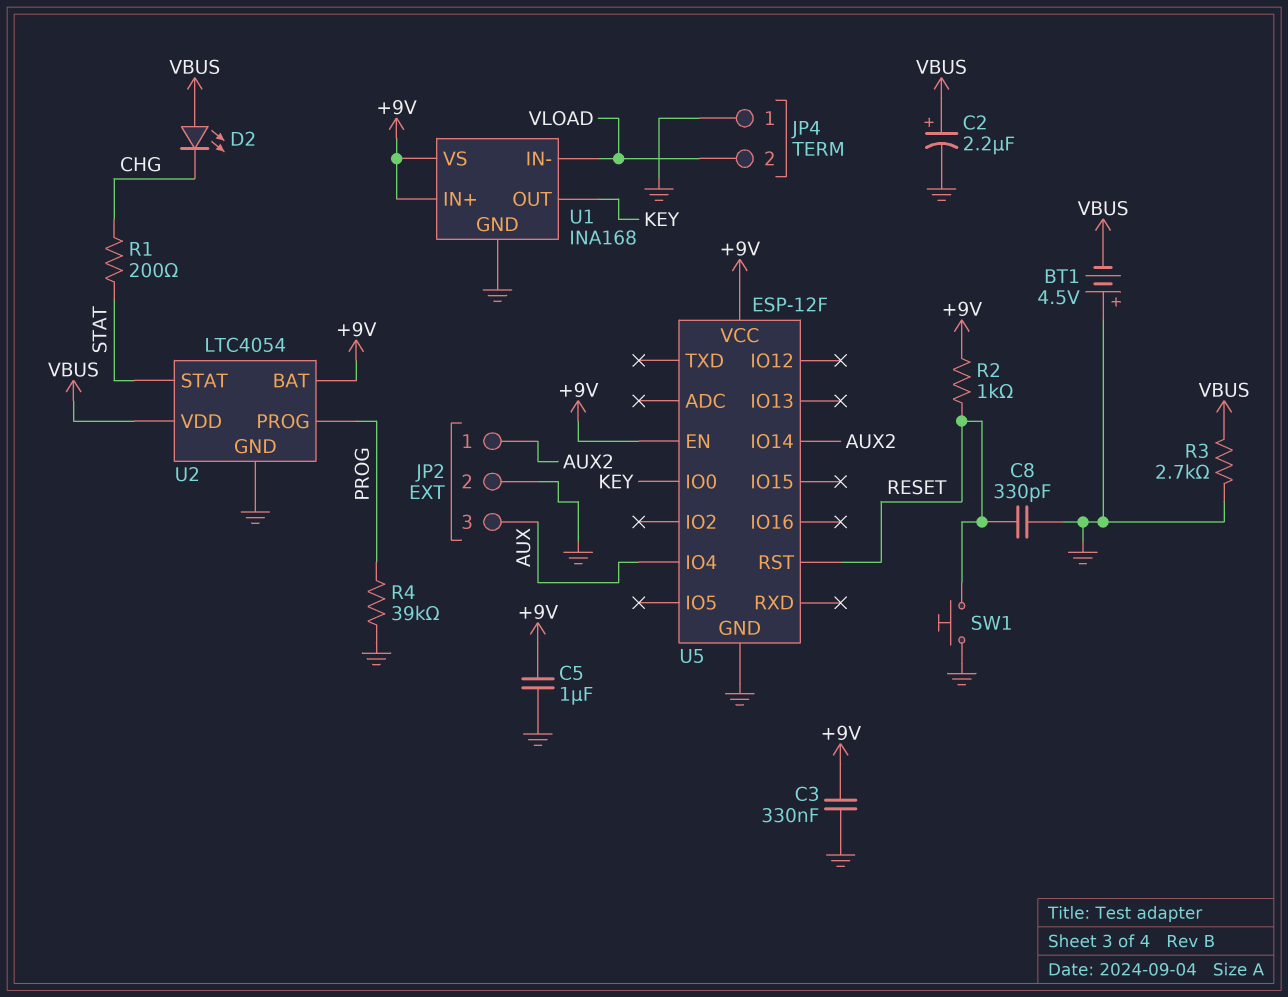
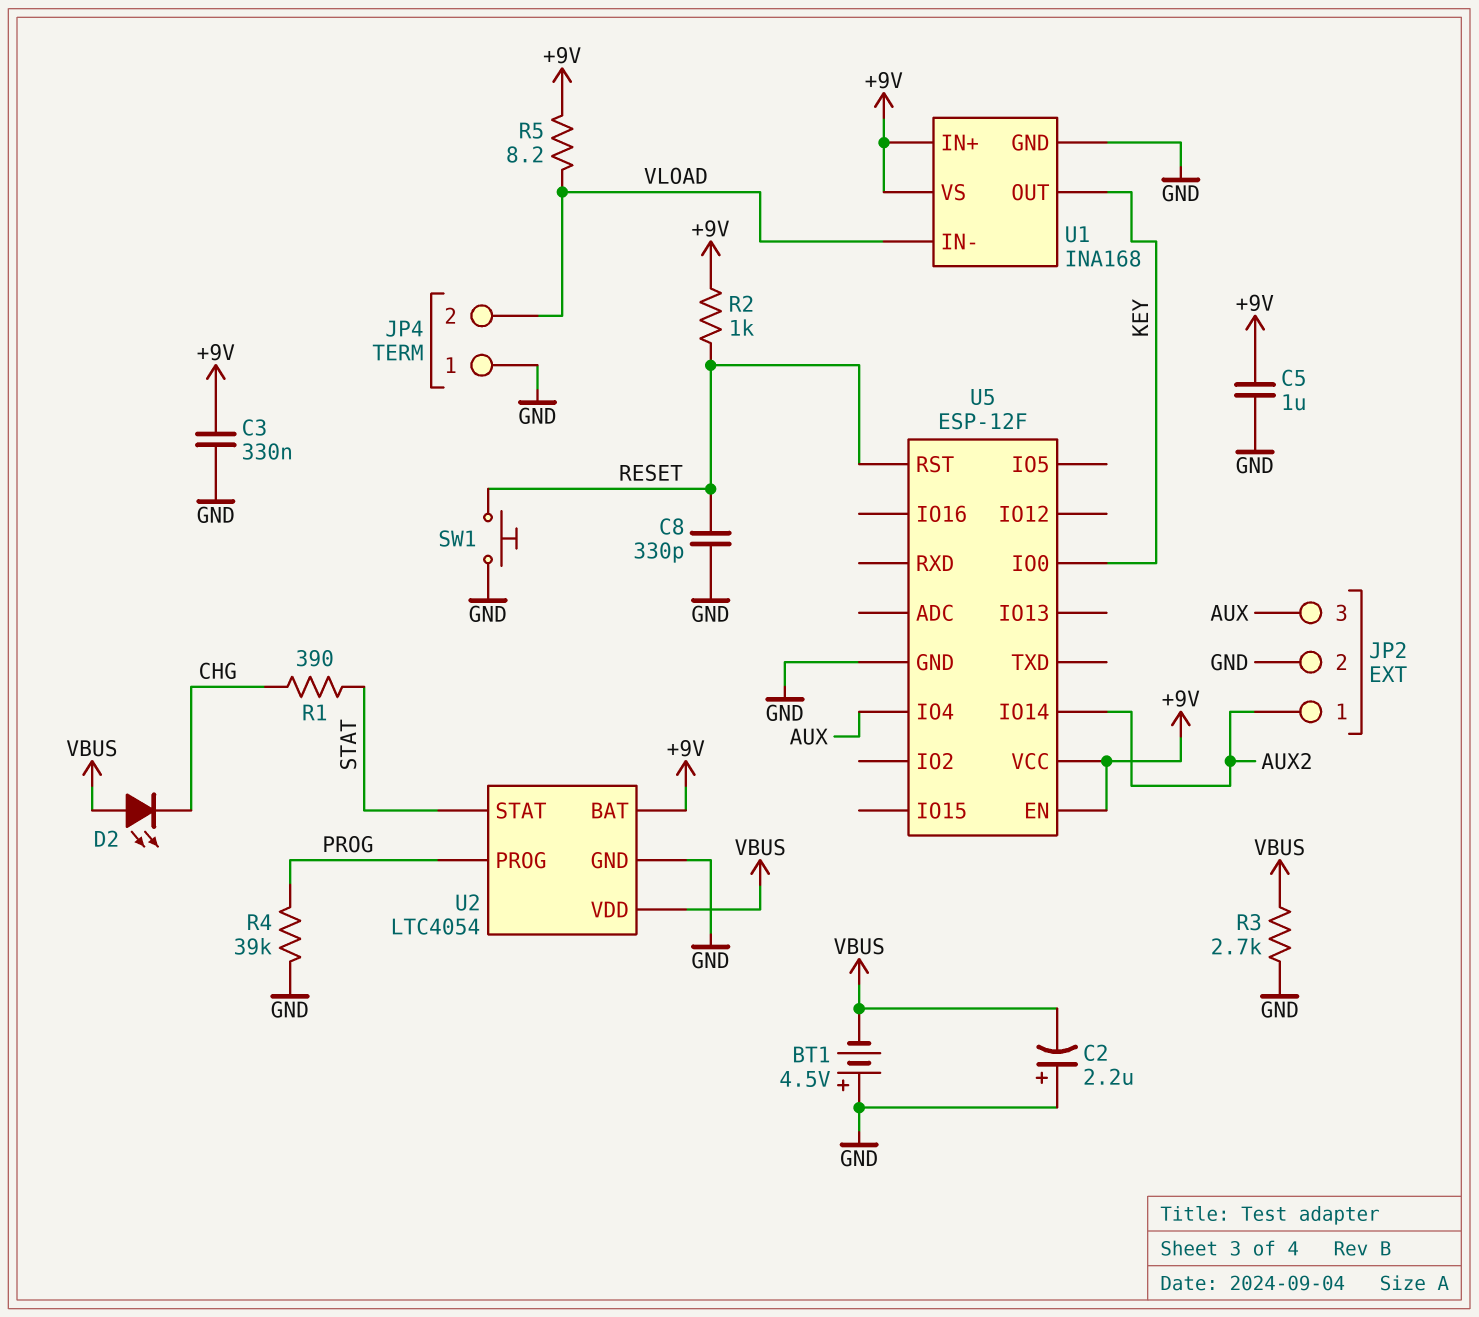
C2: 2.2uF (plus VBUS, minus GND) -> 2.2uF (plus GND, minus VBUS)
R1: 200 (CHG, STAT) -> 390 (CHG, STAT)
R5: none -> 8.2 (+9V, VLOAD)

